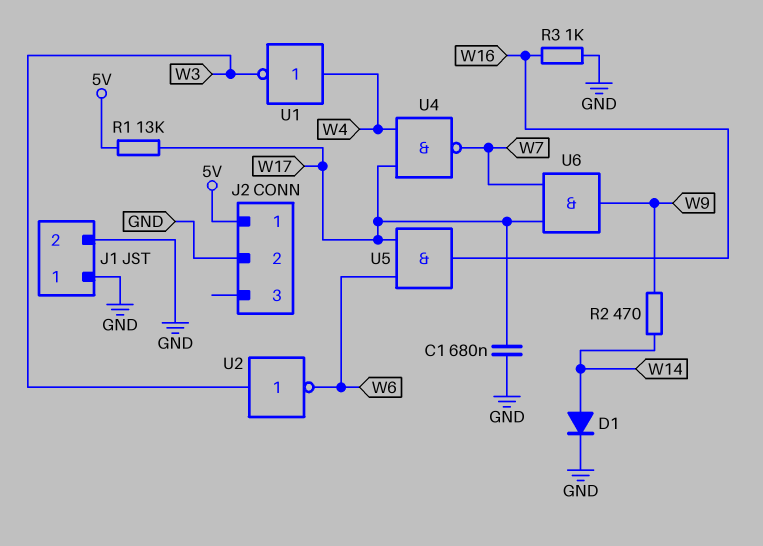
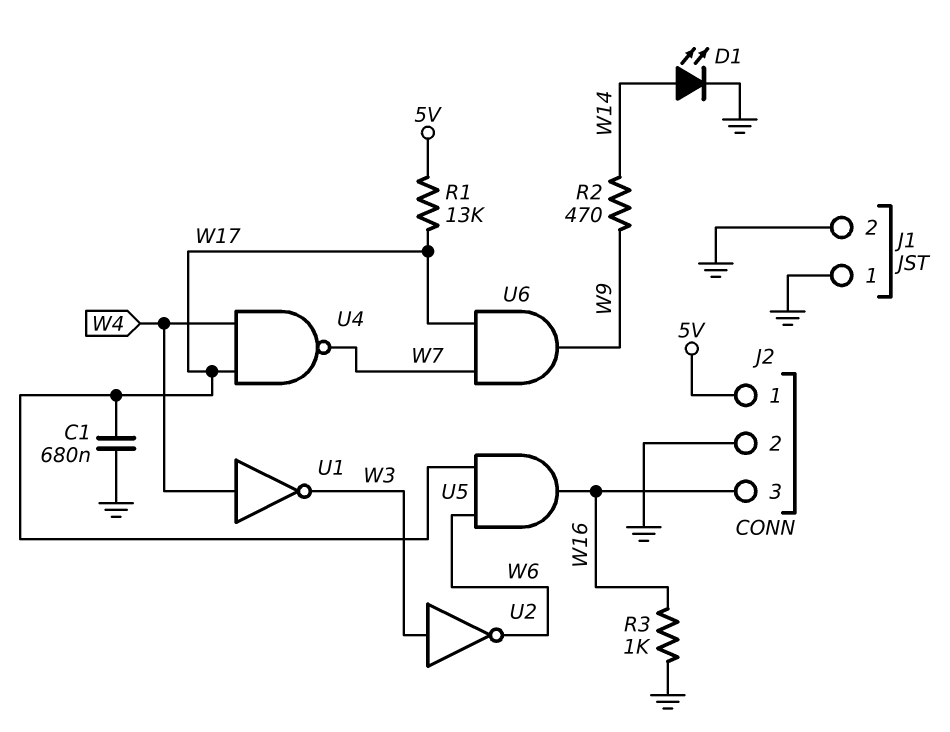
D1: diode (A W14, K GND) -> LED (A W14, K GND)
J2 pin 3: none -> W16

